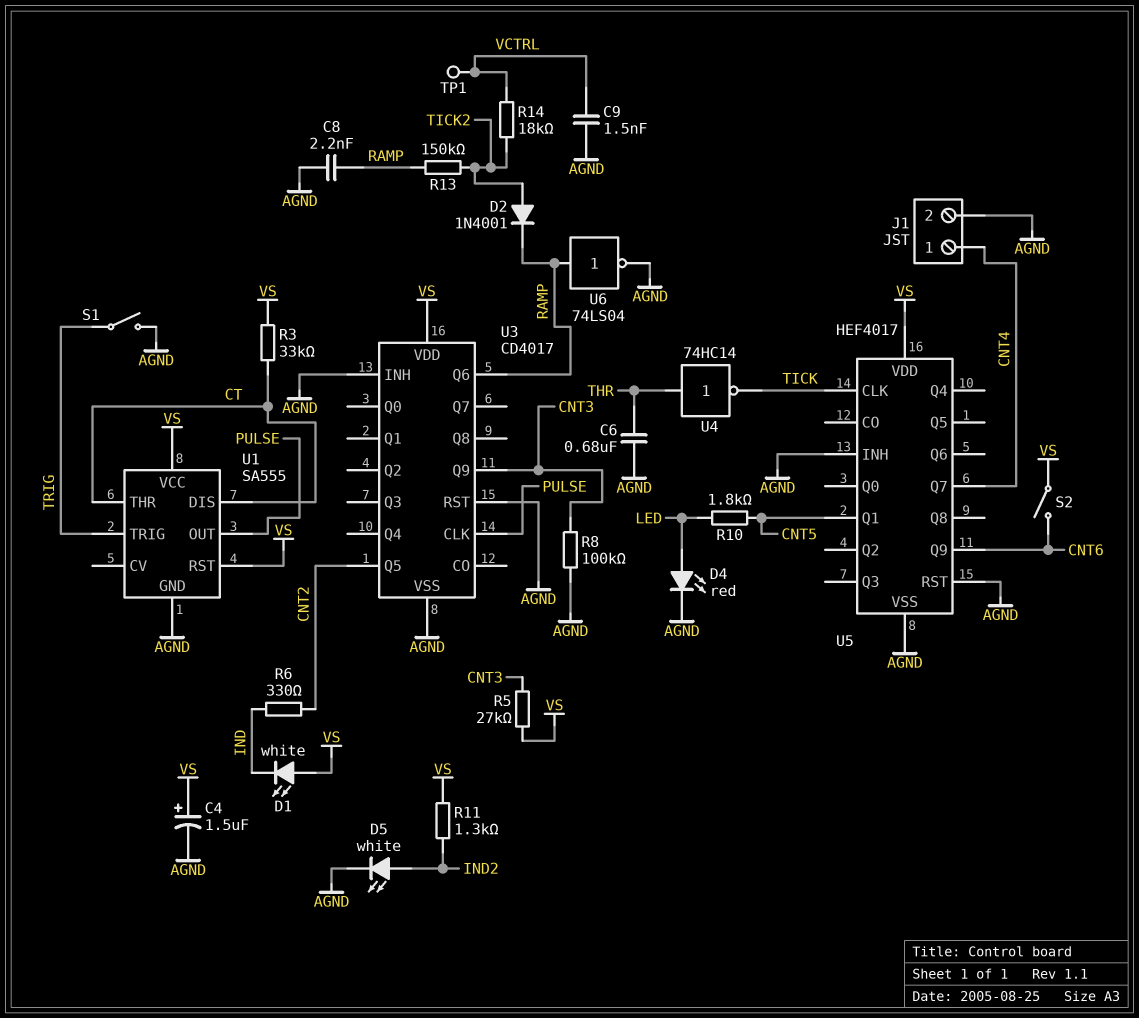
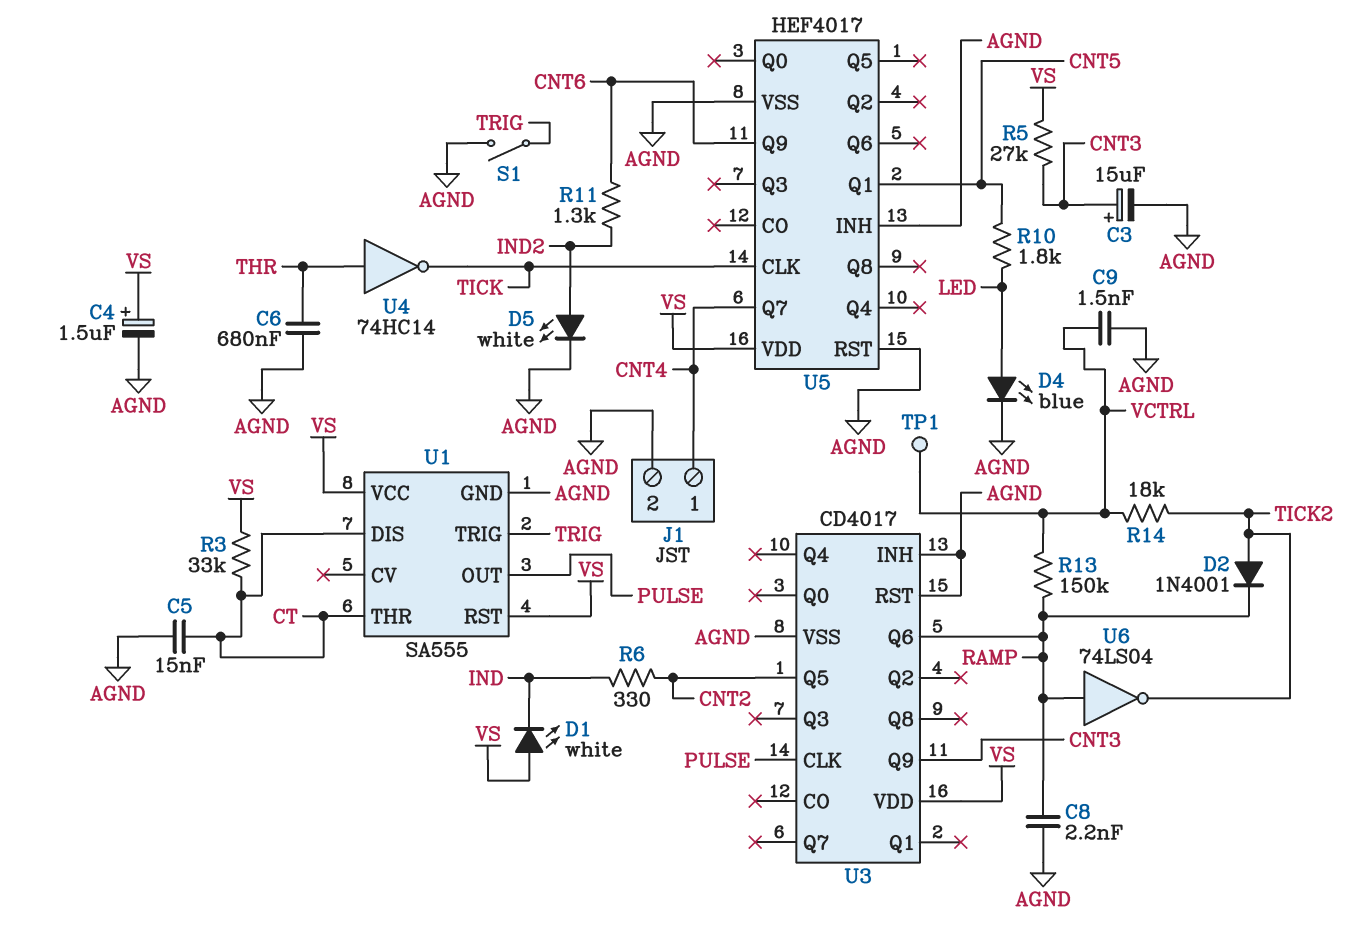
C3: none -> 15uF (plus CNT3, minus AGND)
C5: none -> 15nF (AGND, CT)
D4: LED red (A LED, K AGND) -> LED blue (A LED, K AGND)
R8: 100k (AGND, CNT3) -> none
R11: 1.3k (IND2, VS) -> 1.3k (CNT6, IND2)
R13: 150k (RAMP, TICK2) -> 150k (RAMP, VCTRL)
S2: switch (CNT6, VS) -> none
U6: NOT 74LS04 (in RAMP, out AGND) -> NOT 74LS04 (in RAMP, out TICK2)

